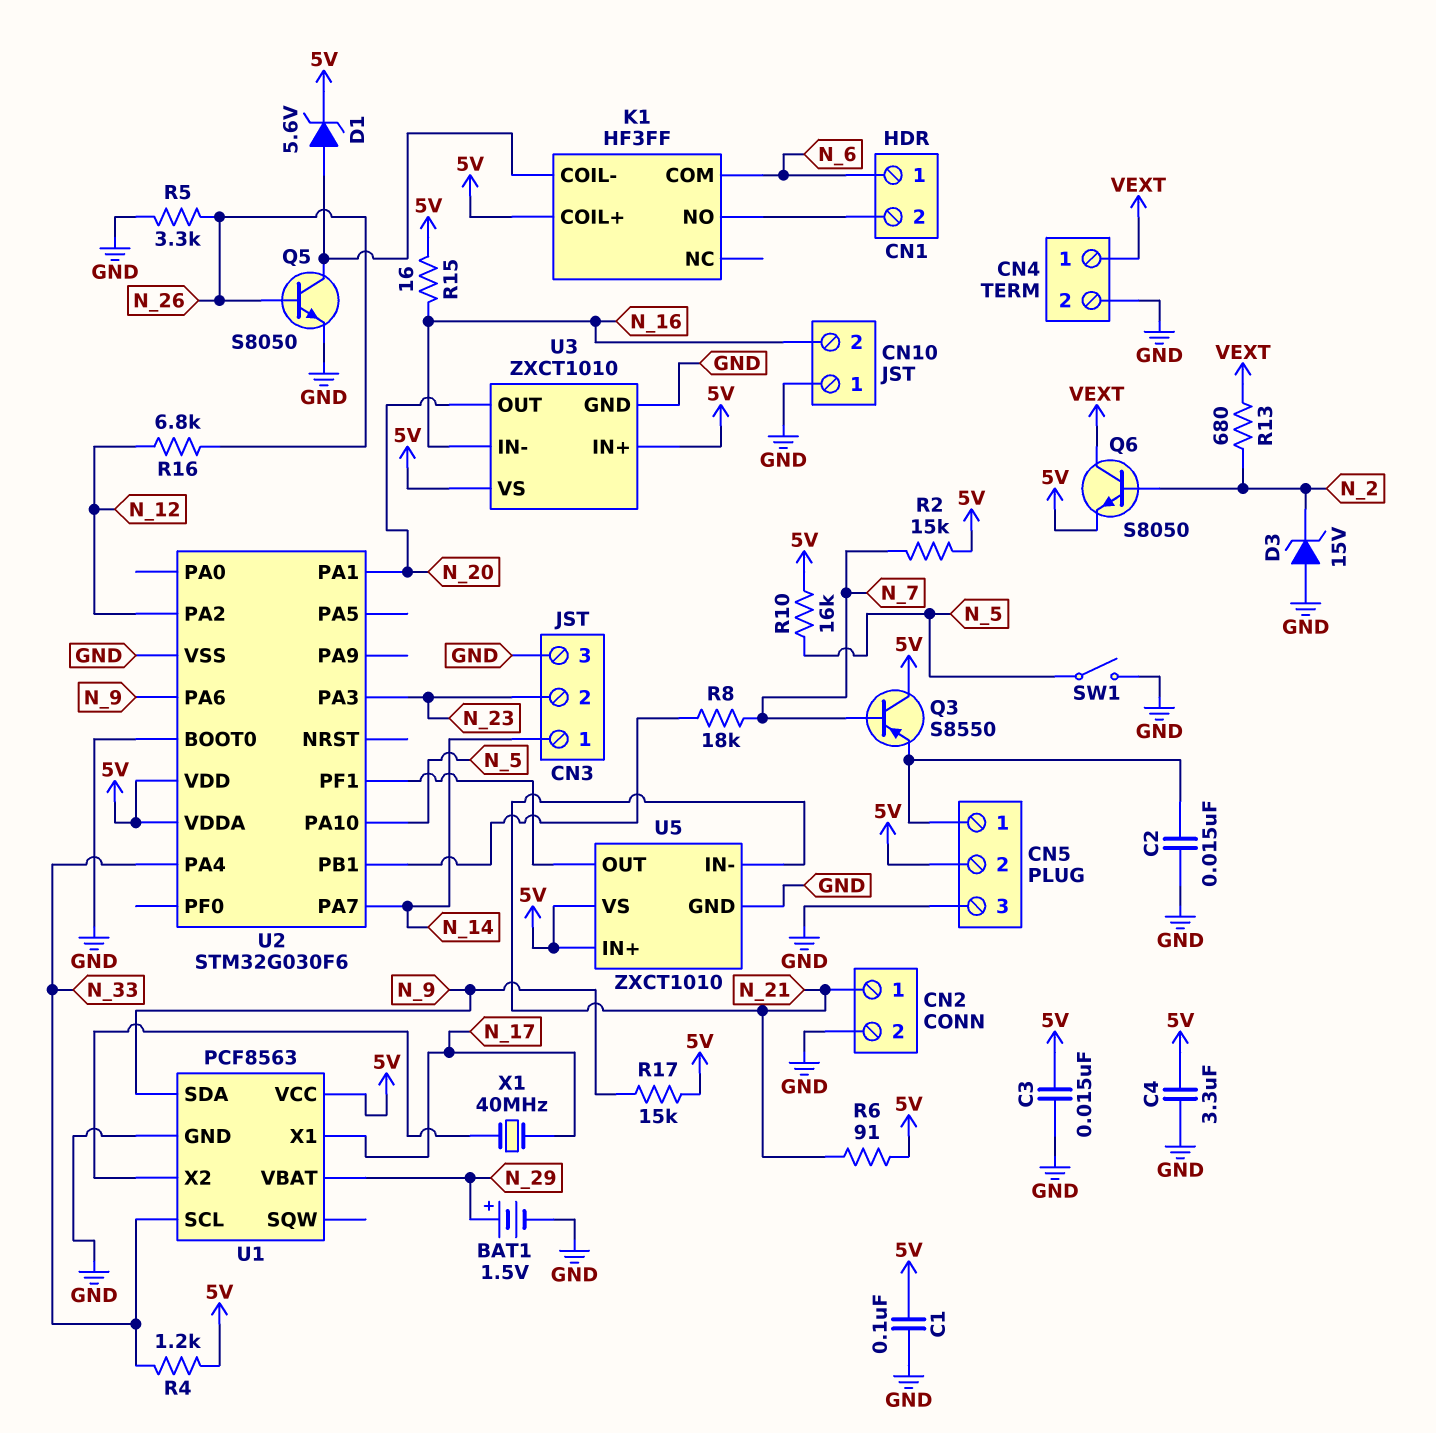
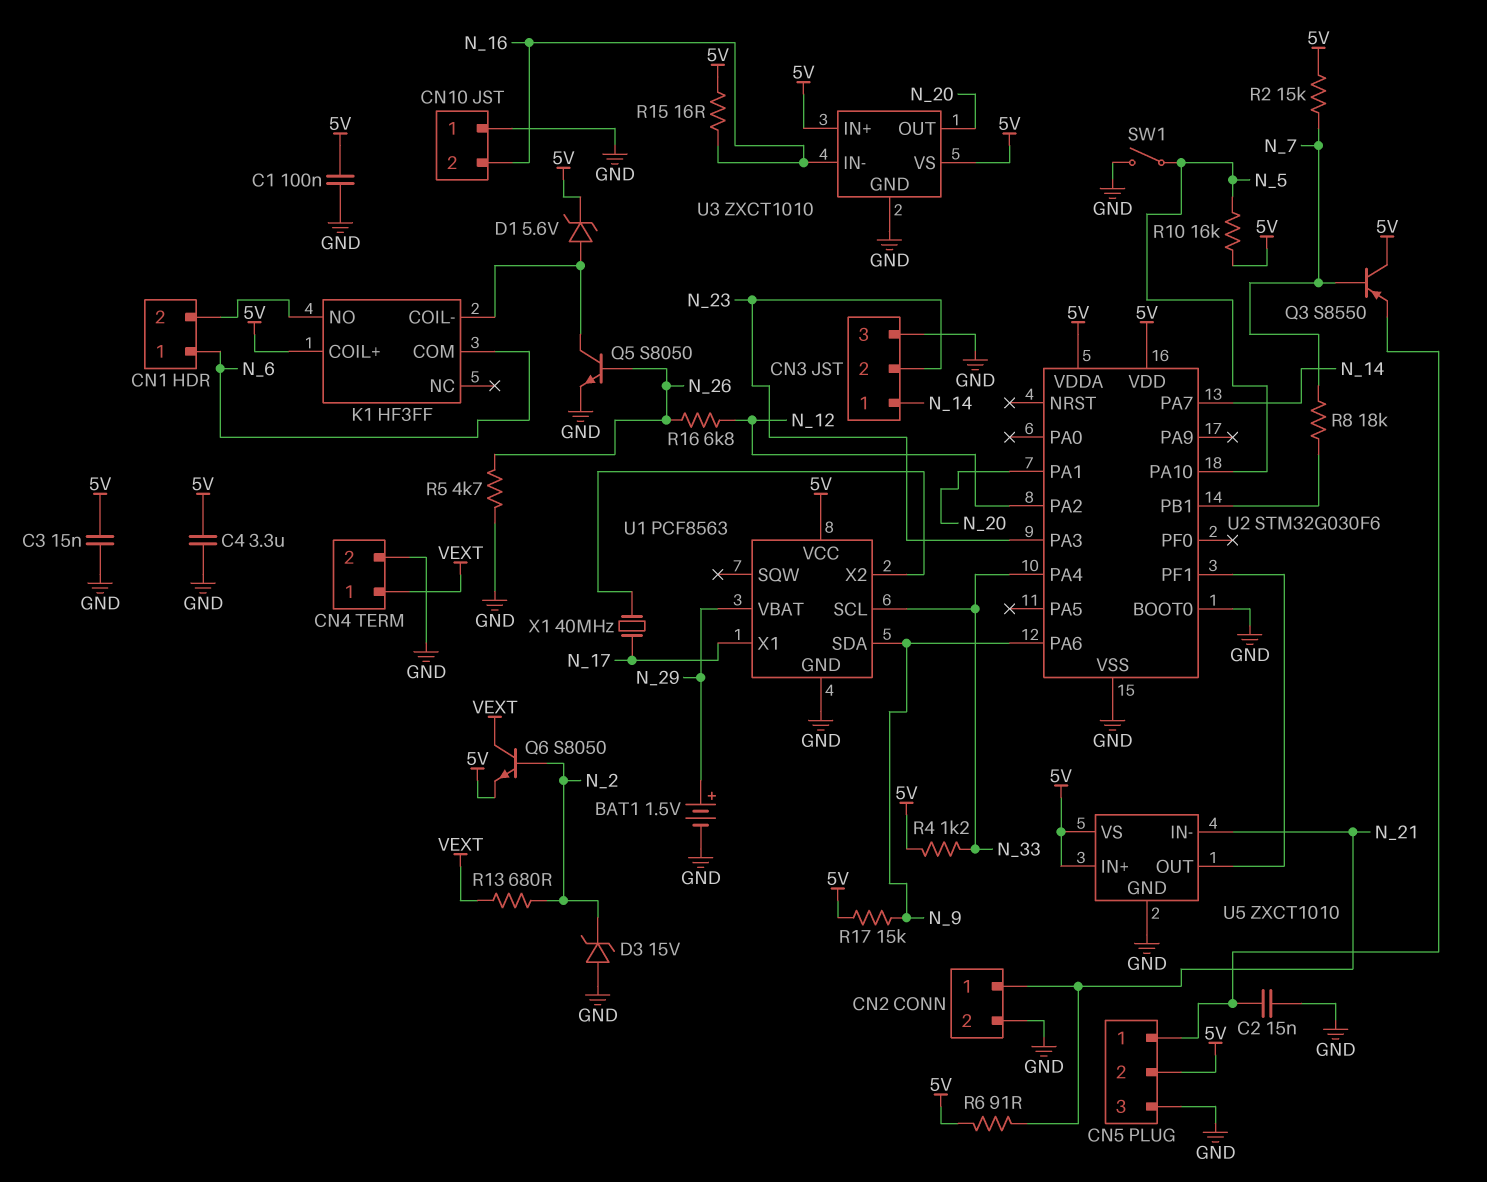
R5: 3.3k (GND, N_26) -> 4.7k (GND, N_26)

